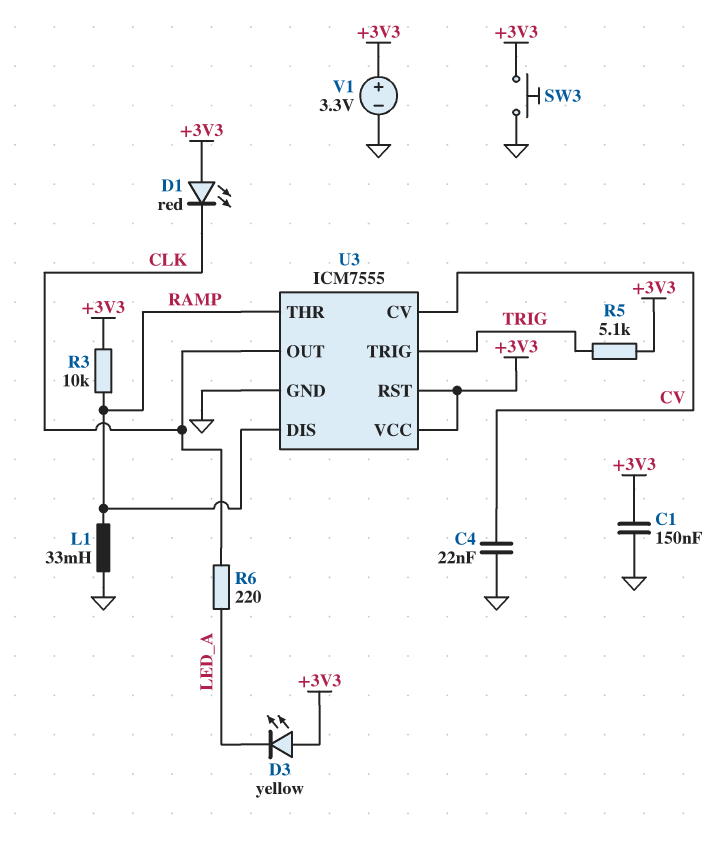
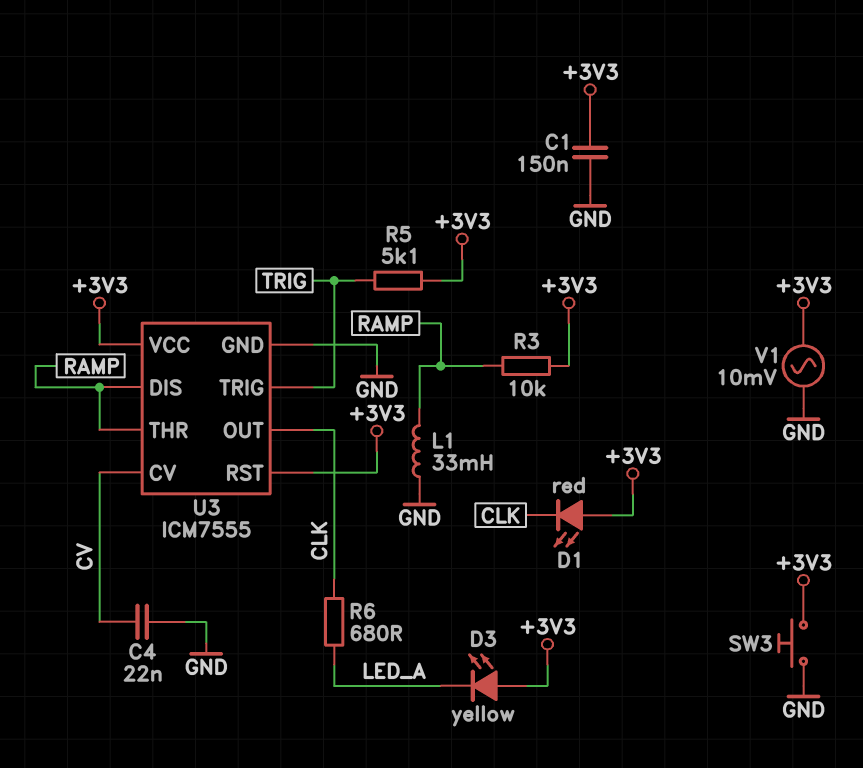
R6: 220 (CLK, LED_A) -> 680 (CLK, LED_A)
V1: 3.3V (plus +3V3, minus GND) -> AC 10mV (+3V3, GND)

